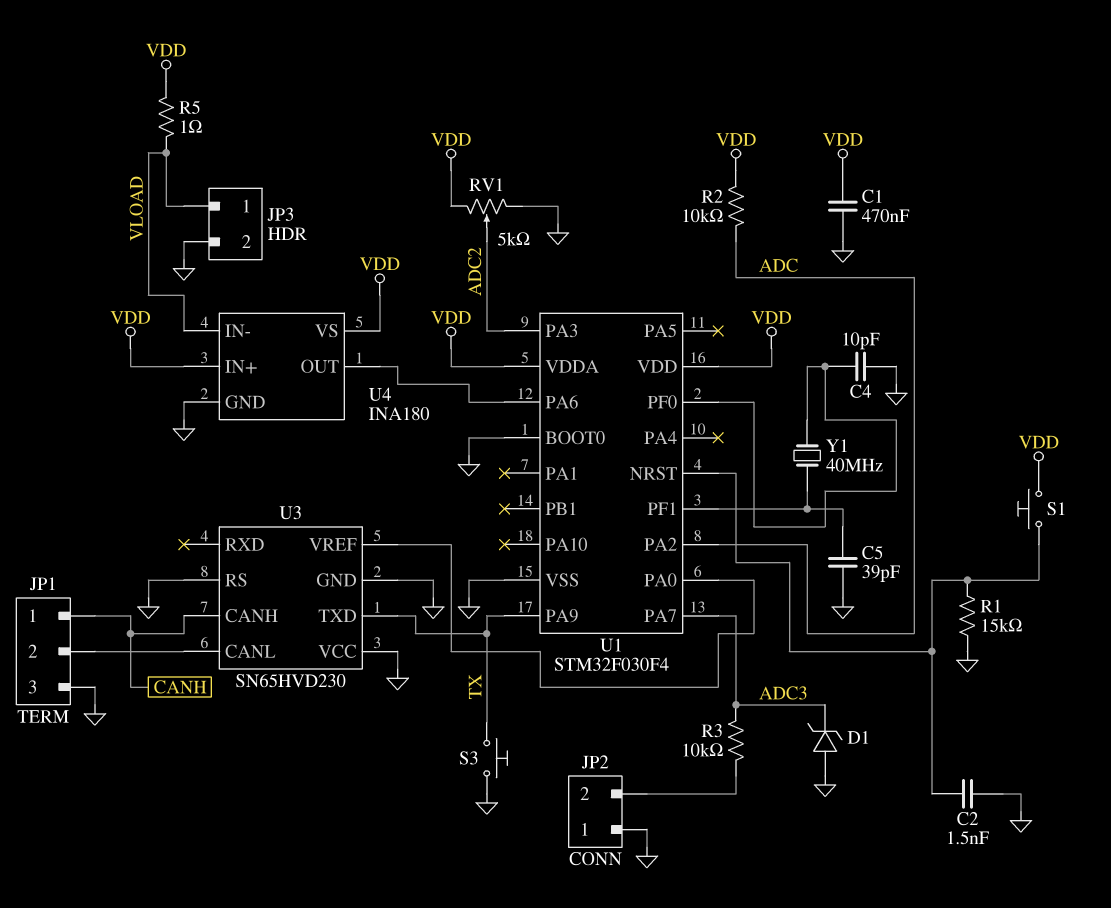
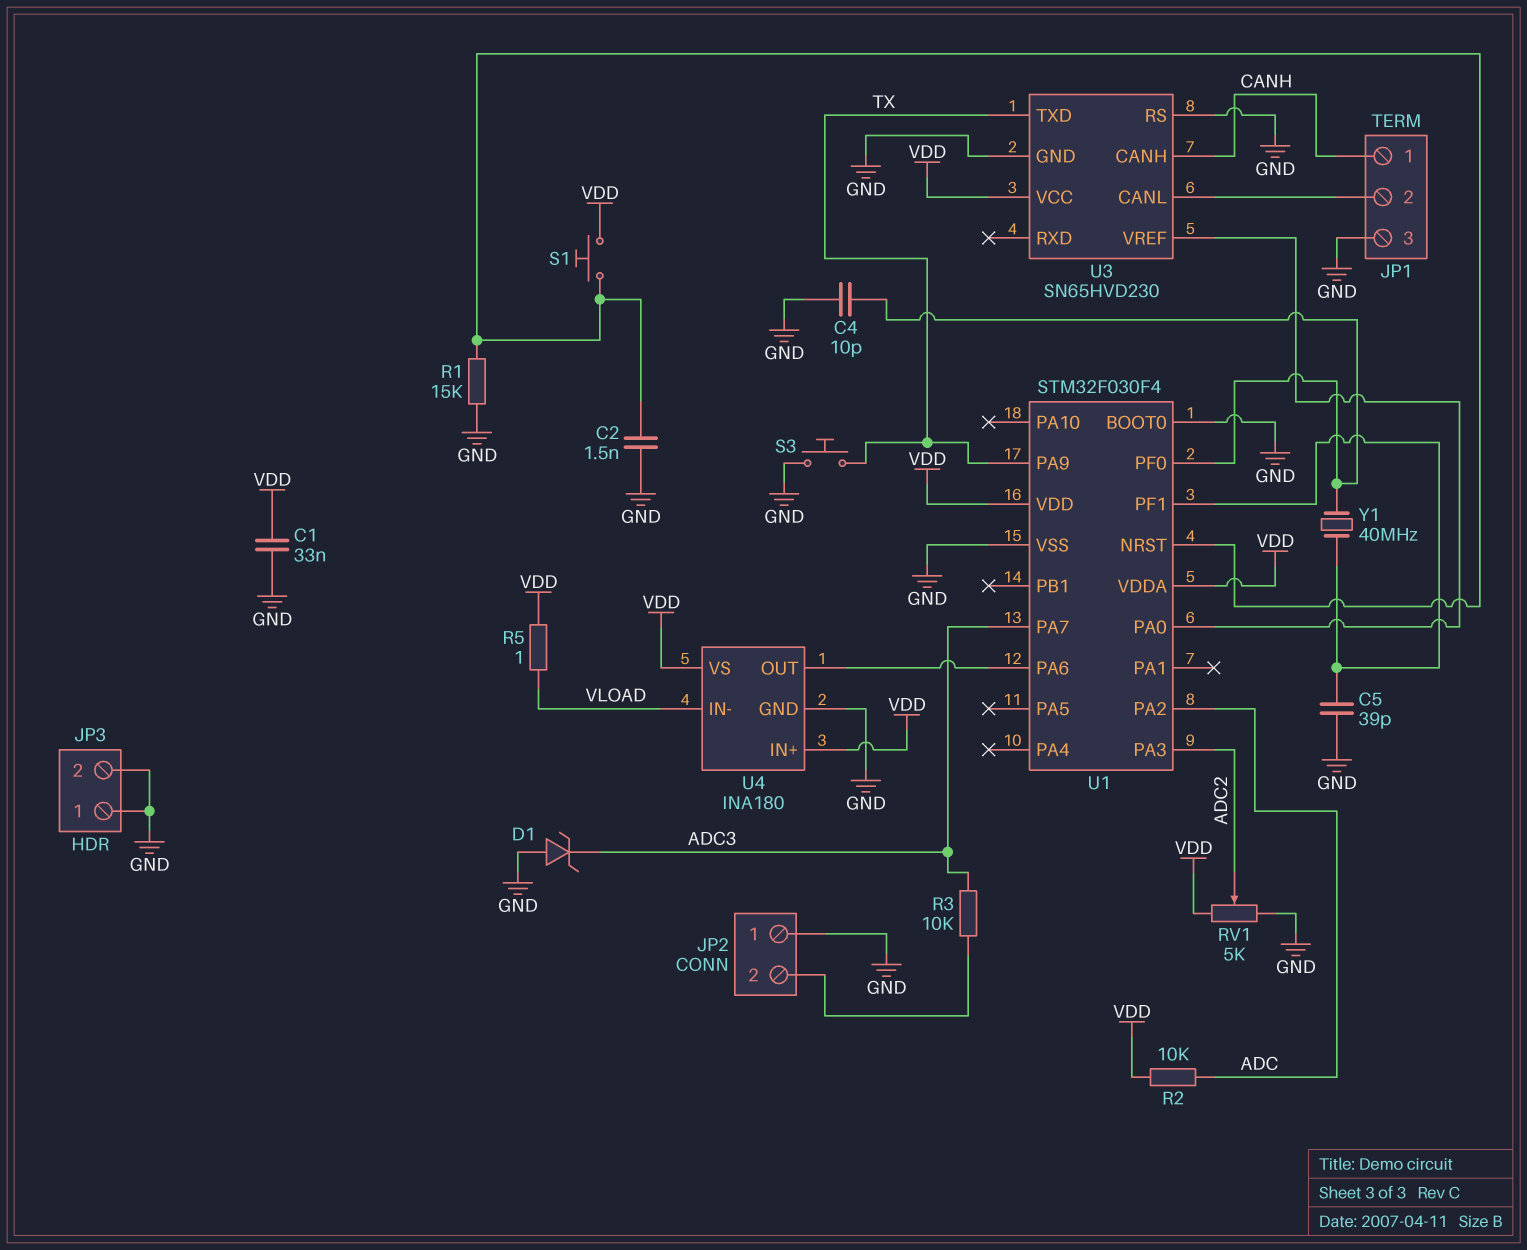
C1: 470nF (GND, VDD) -> 33nF (GND, VDD)
JP3 pin 1: VLOAD -> GND
U3 pin VCC: GND -> VDD

